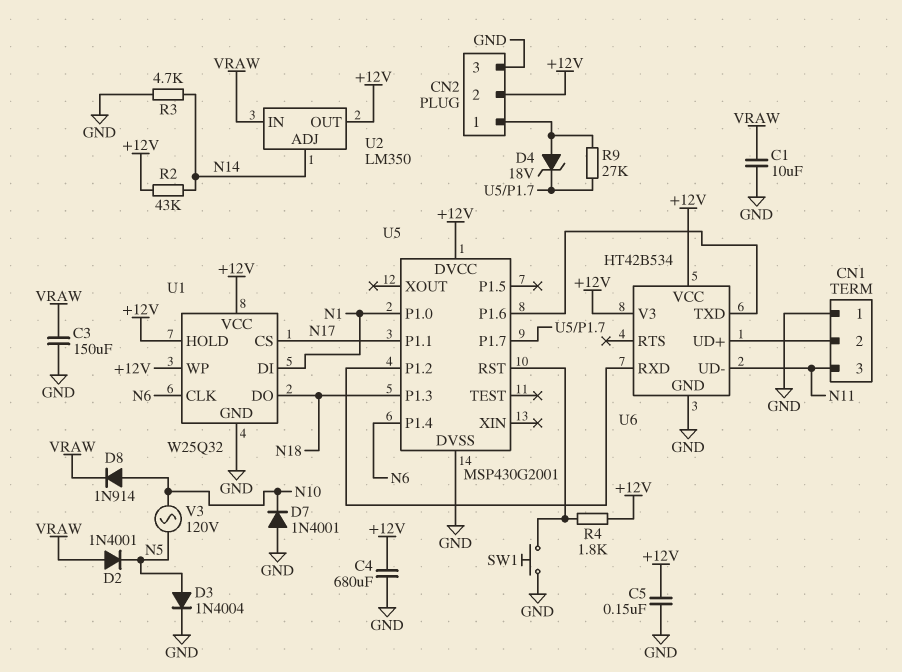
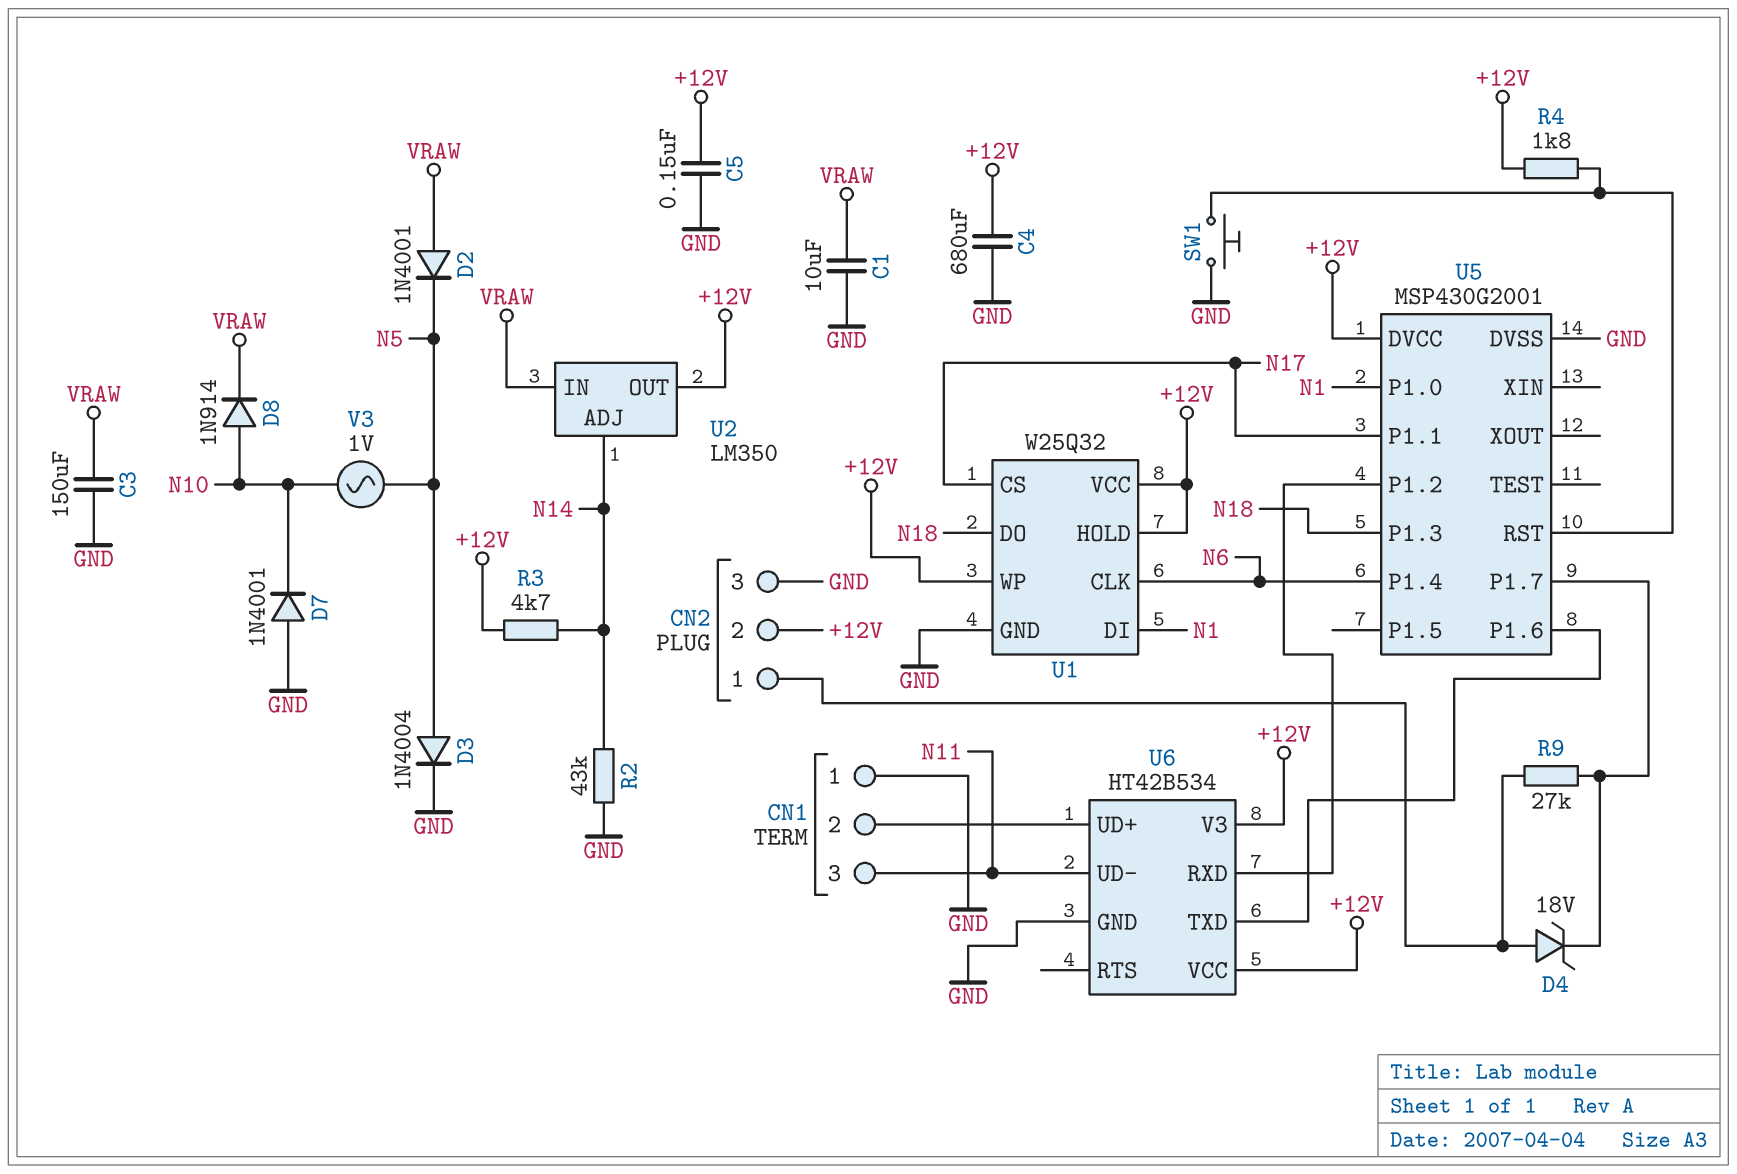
R2: 43k (+12V, N14) -> 43k (GND, N14)
R3: 4.7k (GND, N14) -> 4.7k (+12V, N14)
V3: AC 120V (N5, N10) -> AC 1V (N5, N10)

